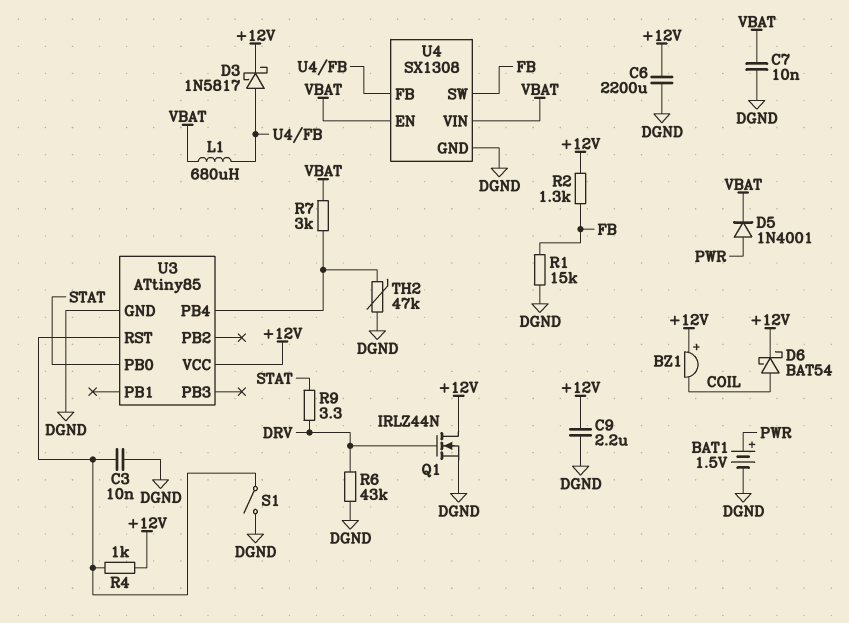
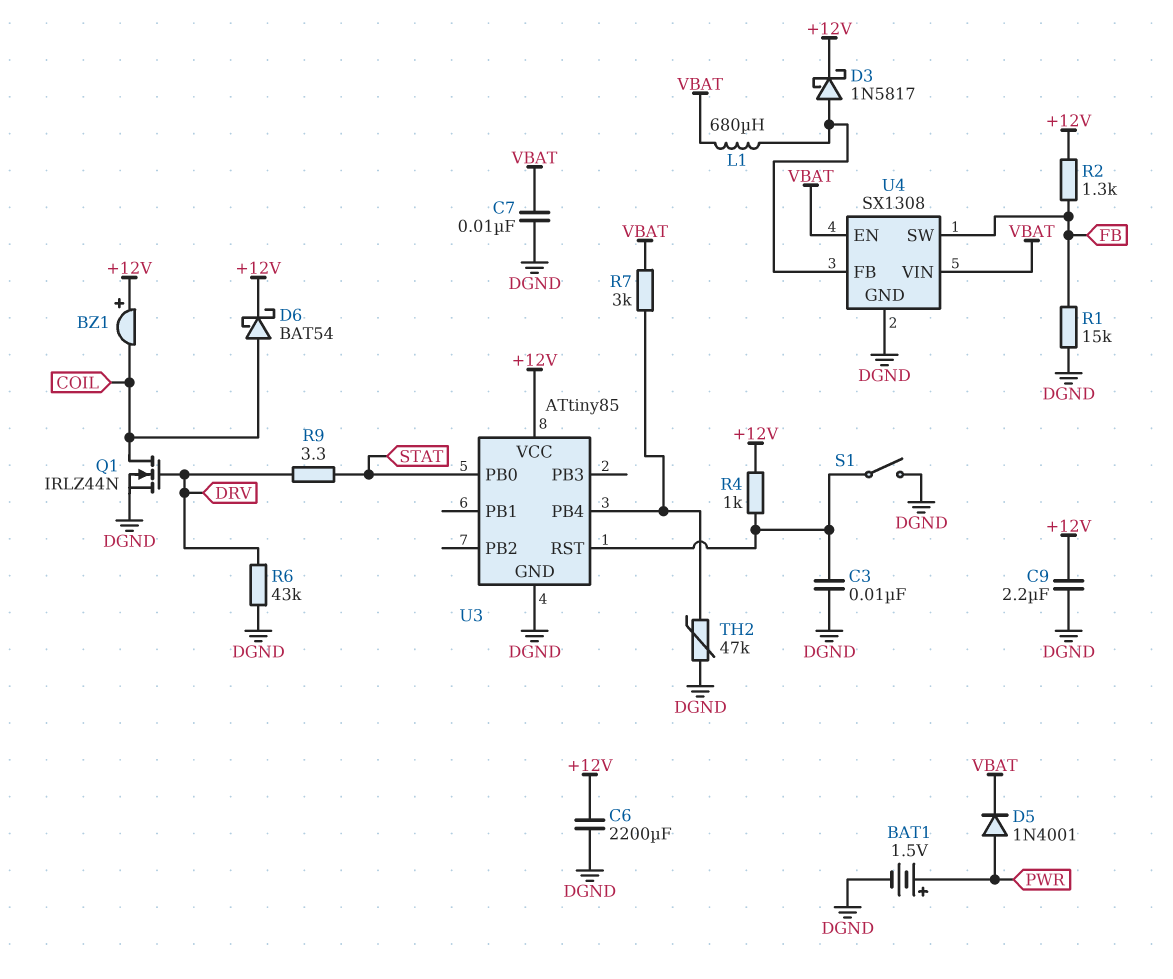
Q1: NMOS IRLZ44N (G DRV, D +12V, S DGND) -> NMOS IRLZ44N (G DRV, D COIL, S DGND)

